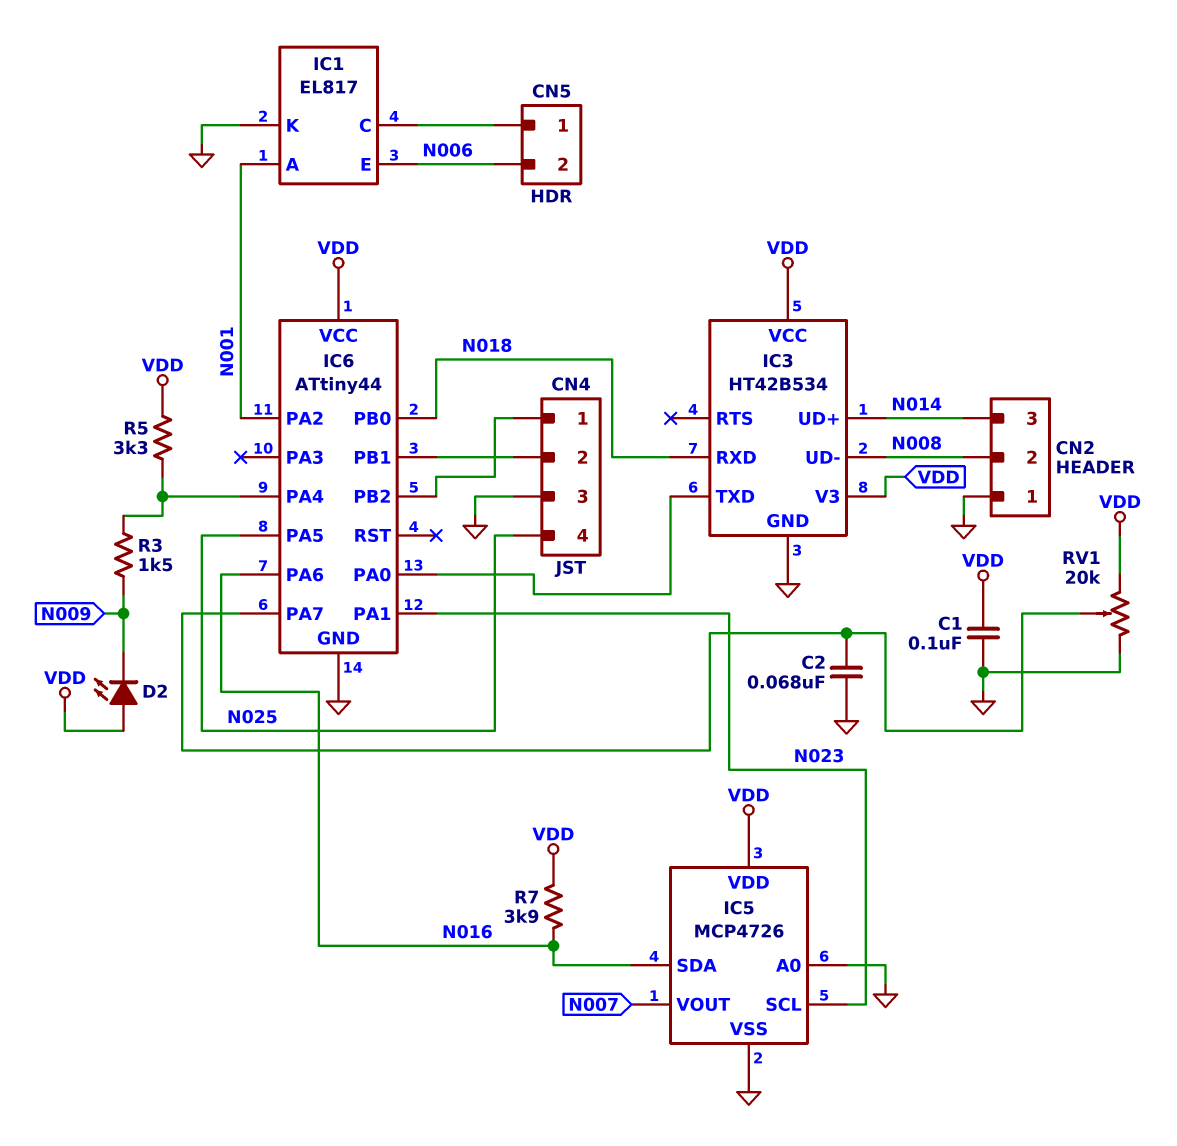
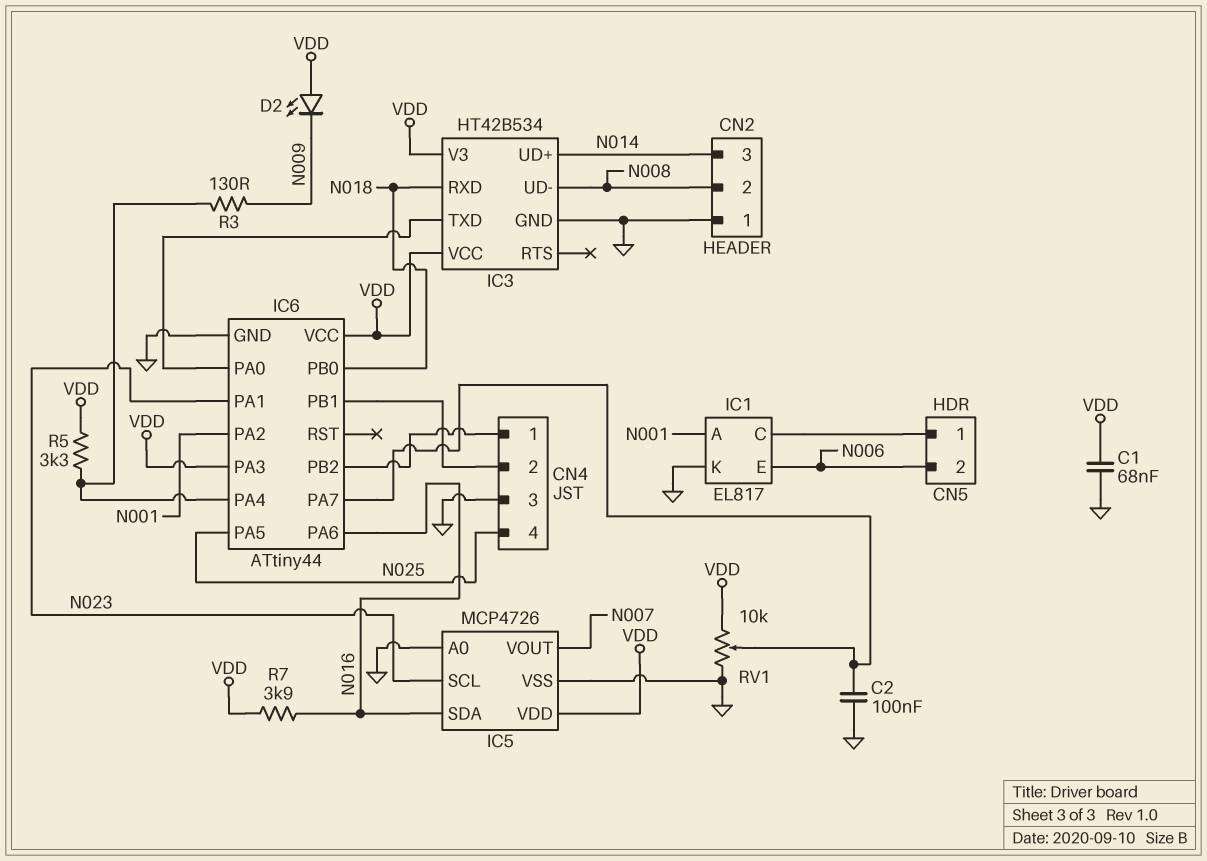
C1: 100nF (GND, VDD) -> 68nF (GND, VDD)
C2: 68nF (GND, IC6/PA7) -> 100nF (GND, IC6/PA7)
IC6 pin PA3: none -> VDD
R3: 1.5k (IC6/PA4, N009) -> 130 (IC6/PA4, N009)
RV1: 20k (GND, VDD, wiper IC6/PA7) -> 10k (GND, VDD, wiper IC6/PA7)

